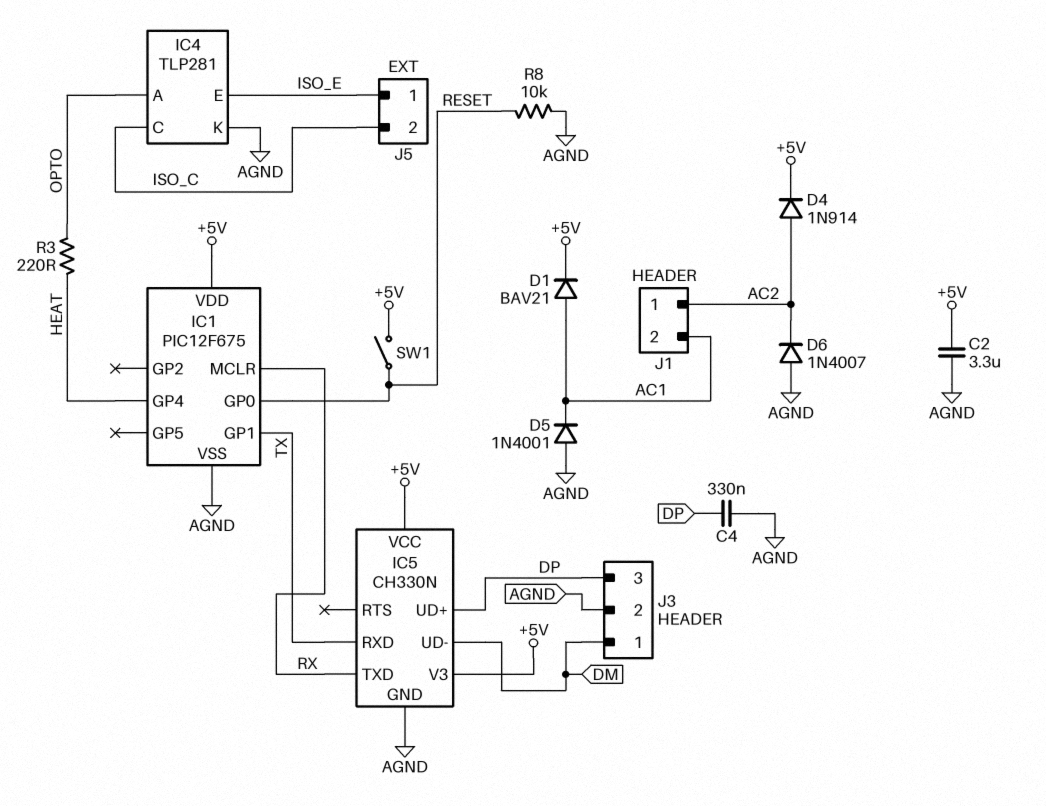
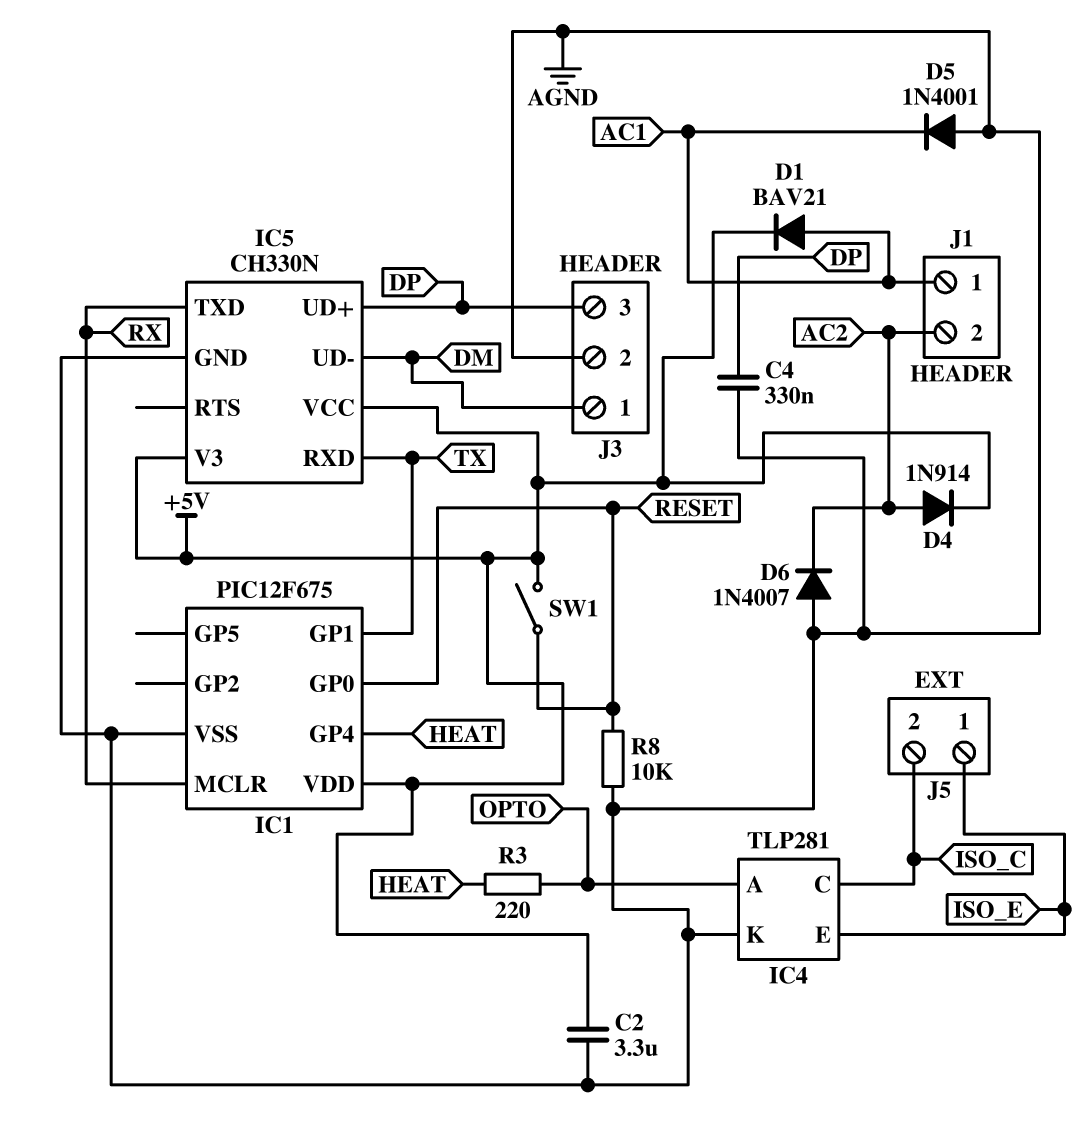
J1 pin 1: AC2 -> AC1
J1 pin 2: AC1 -> AC2

